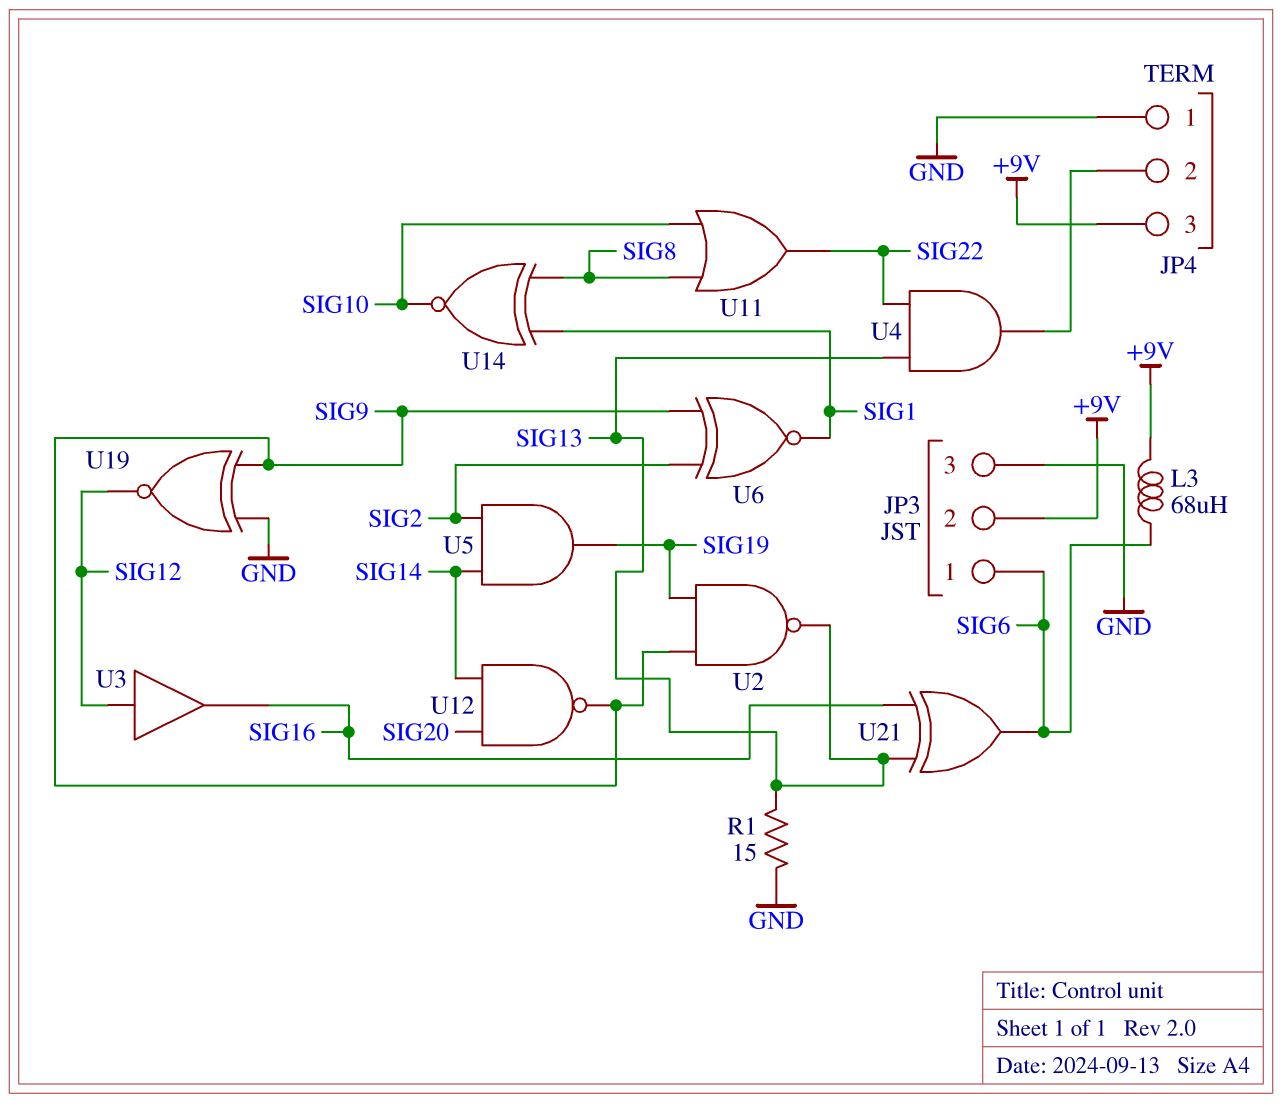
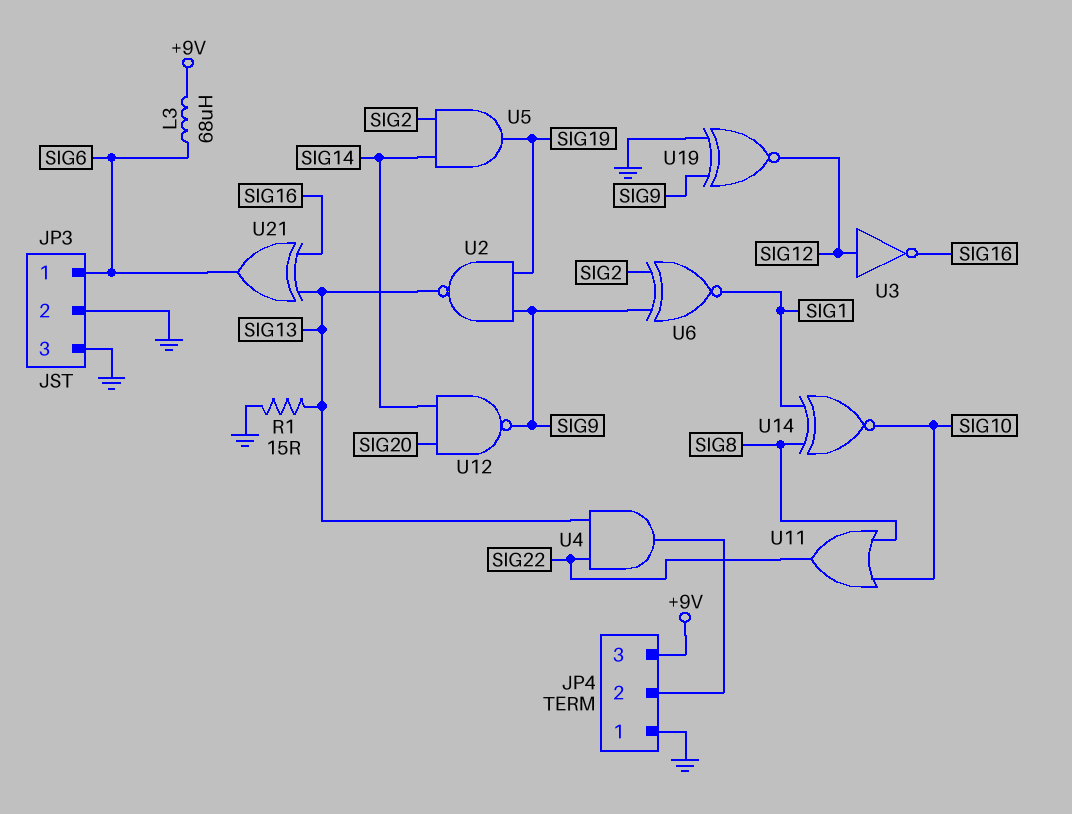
JP3 pin 2: +9V -> GND
U3: buffer (in SIG12, out SIG16) -> NOT (in SIG12, out SIG16)

